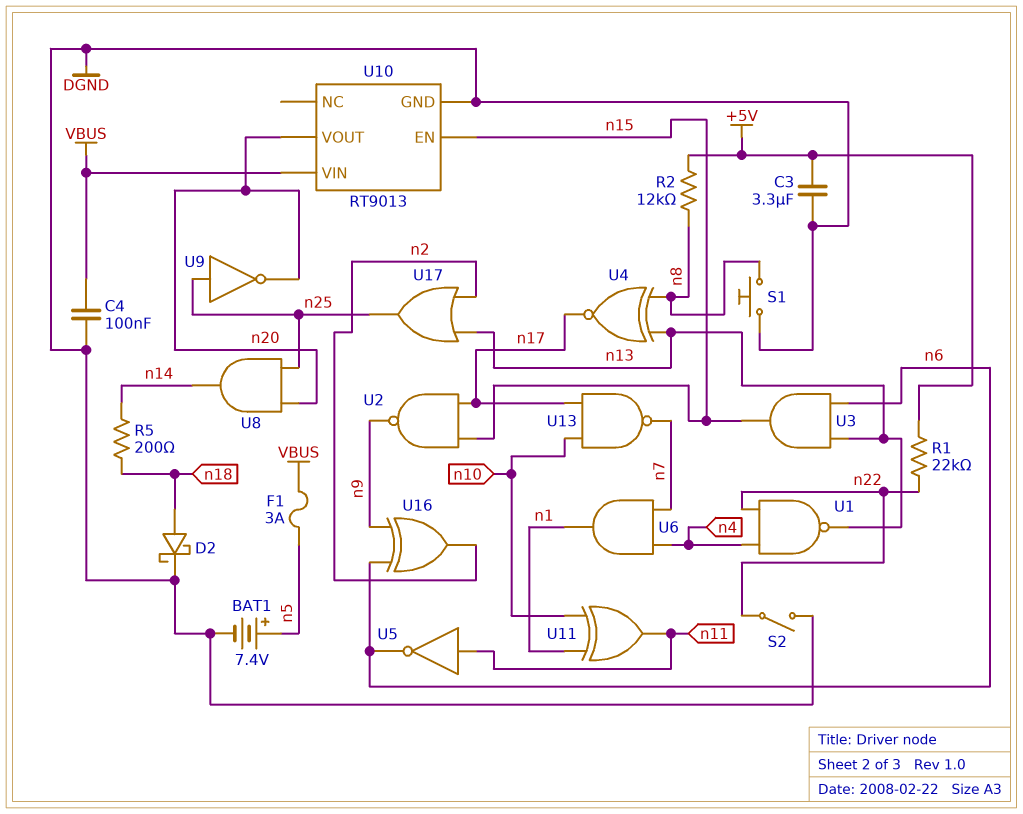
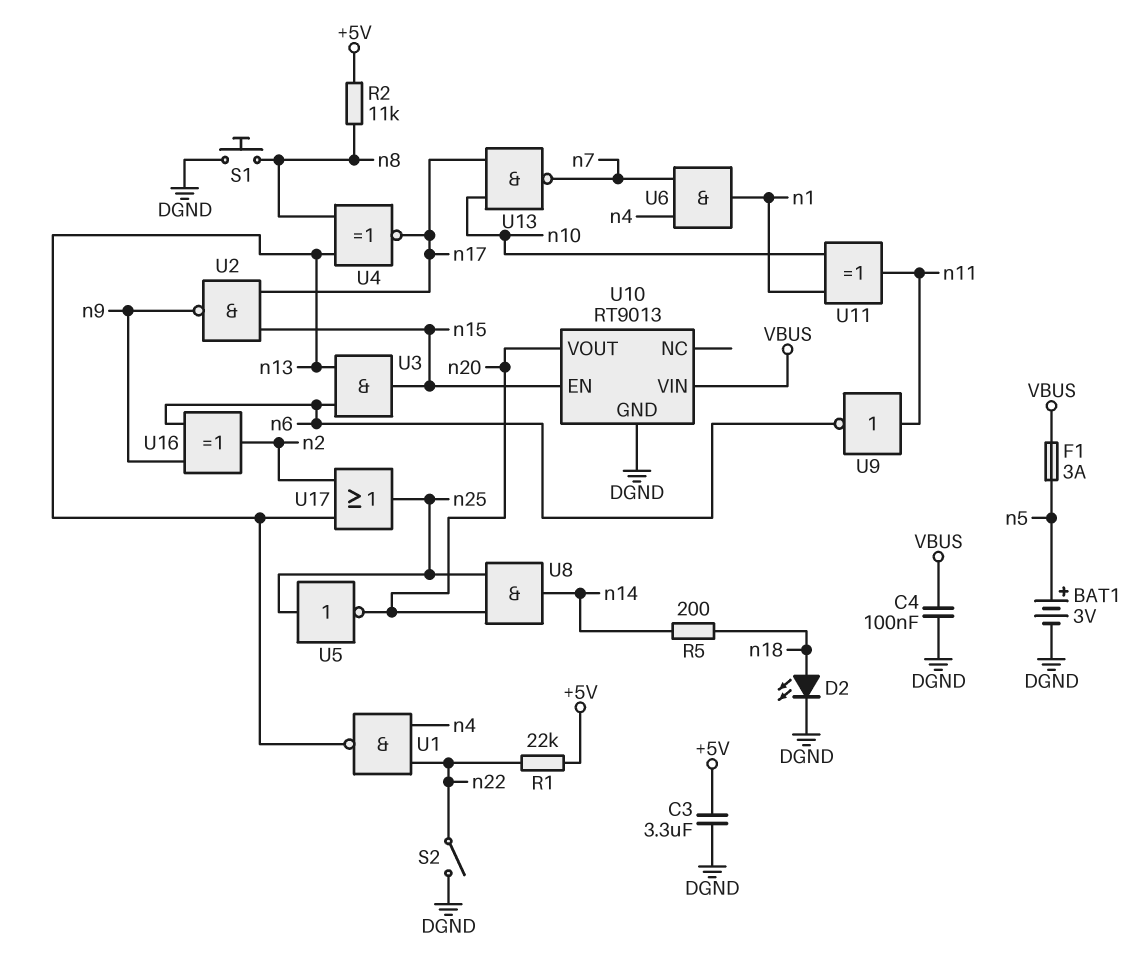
BAT1: 7.4V (plus n5, minus DGND) -> 3V (plus n5, minus DGND)
D2: schottky (A n18, K DGND) -> LED (A n18, K DGND)
R2: 12k (+5V, n8) -> 11k (+5V, n8)
U5: NOT (in n11, out n6) -> NOT (in n25, out n20)
U9: NOT (in n25, out n20) -> NOT (in n11, out n6)

